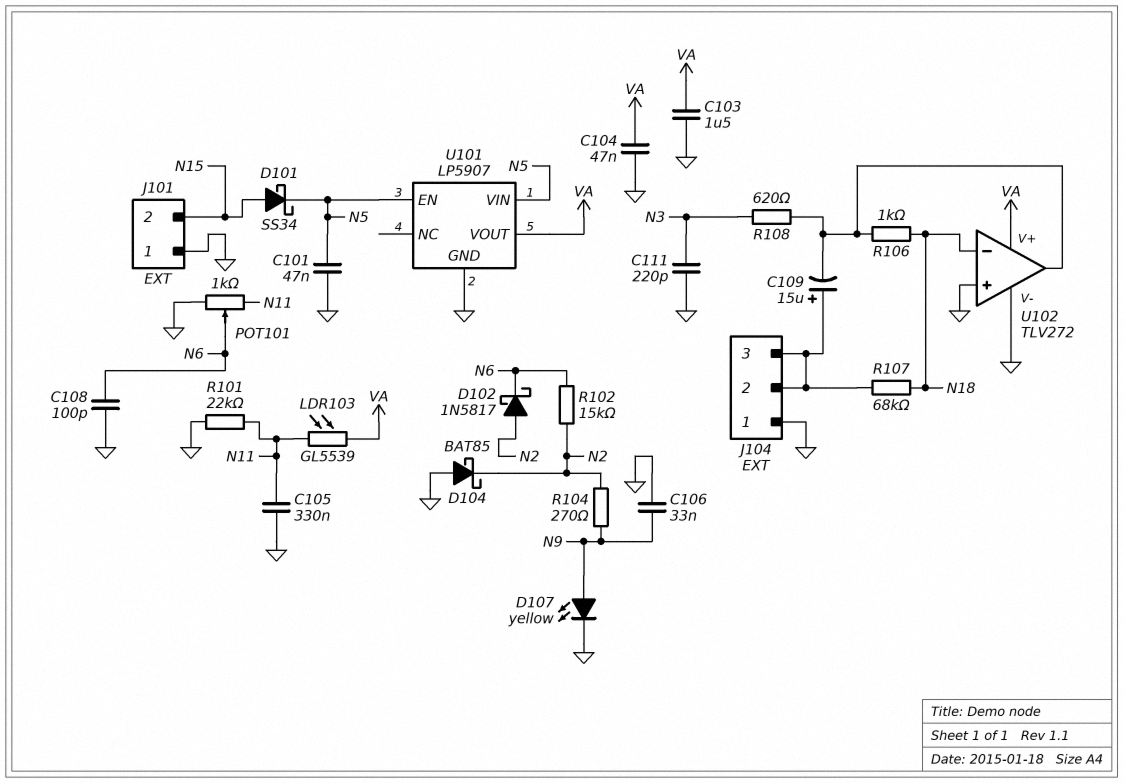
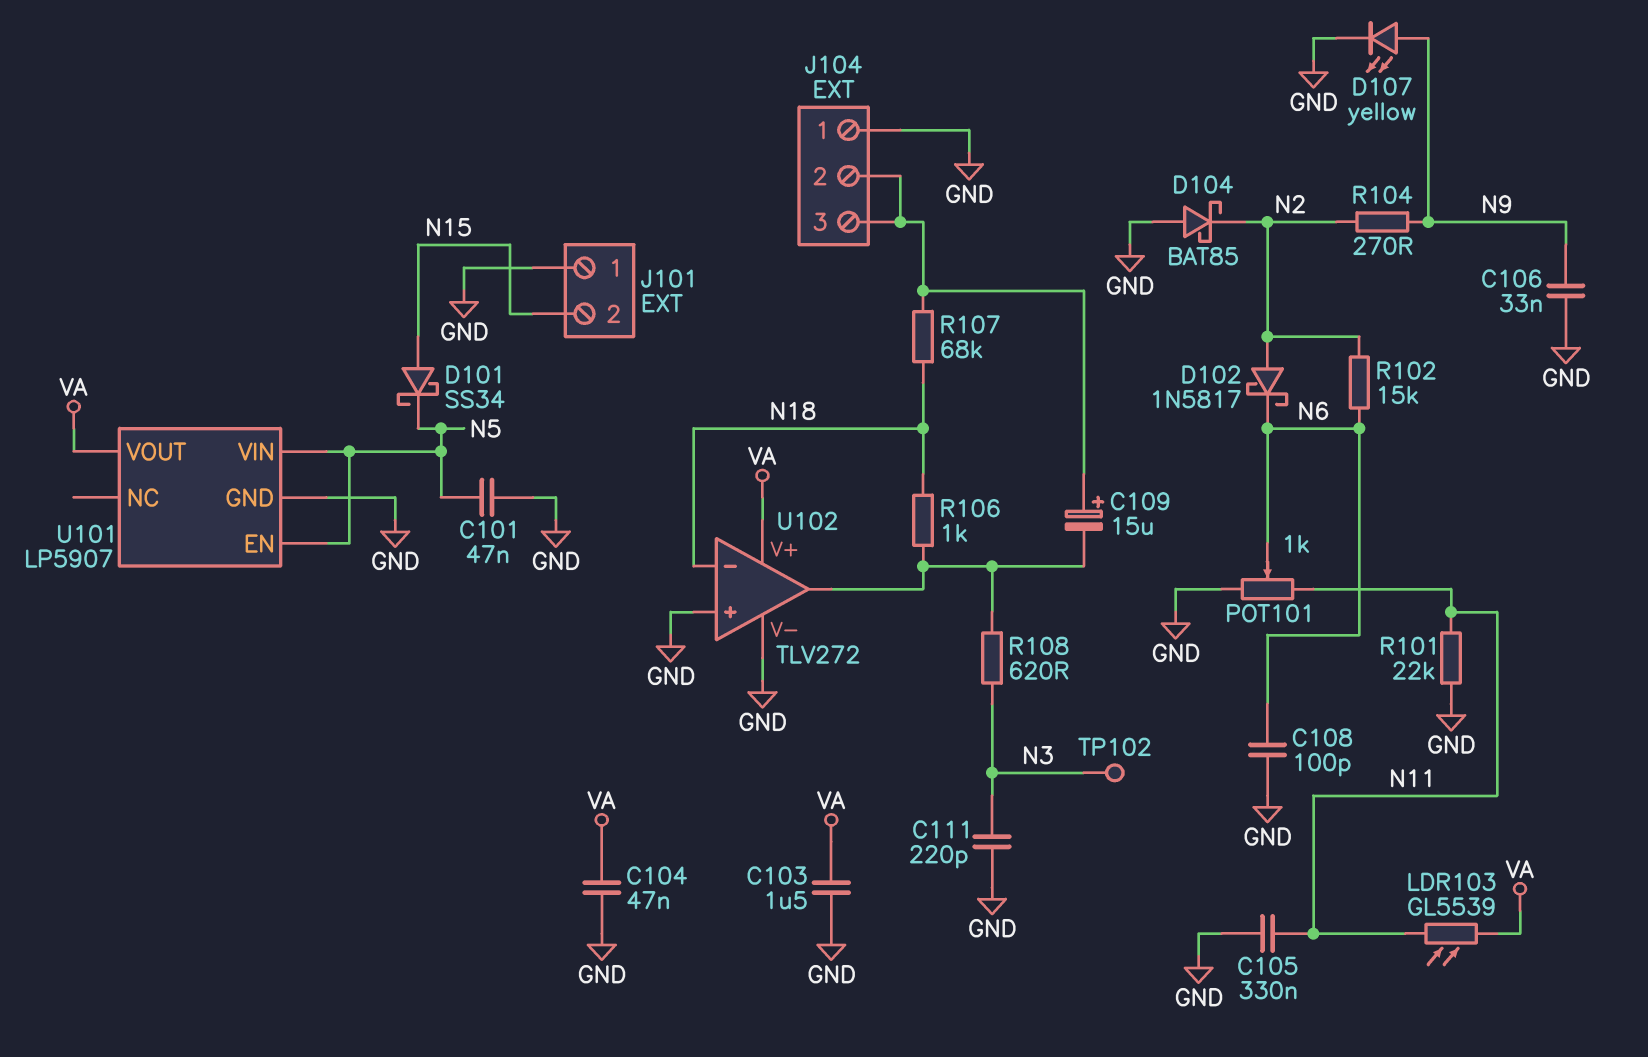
TP102: none -> test point (N3)

